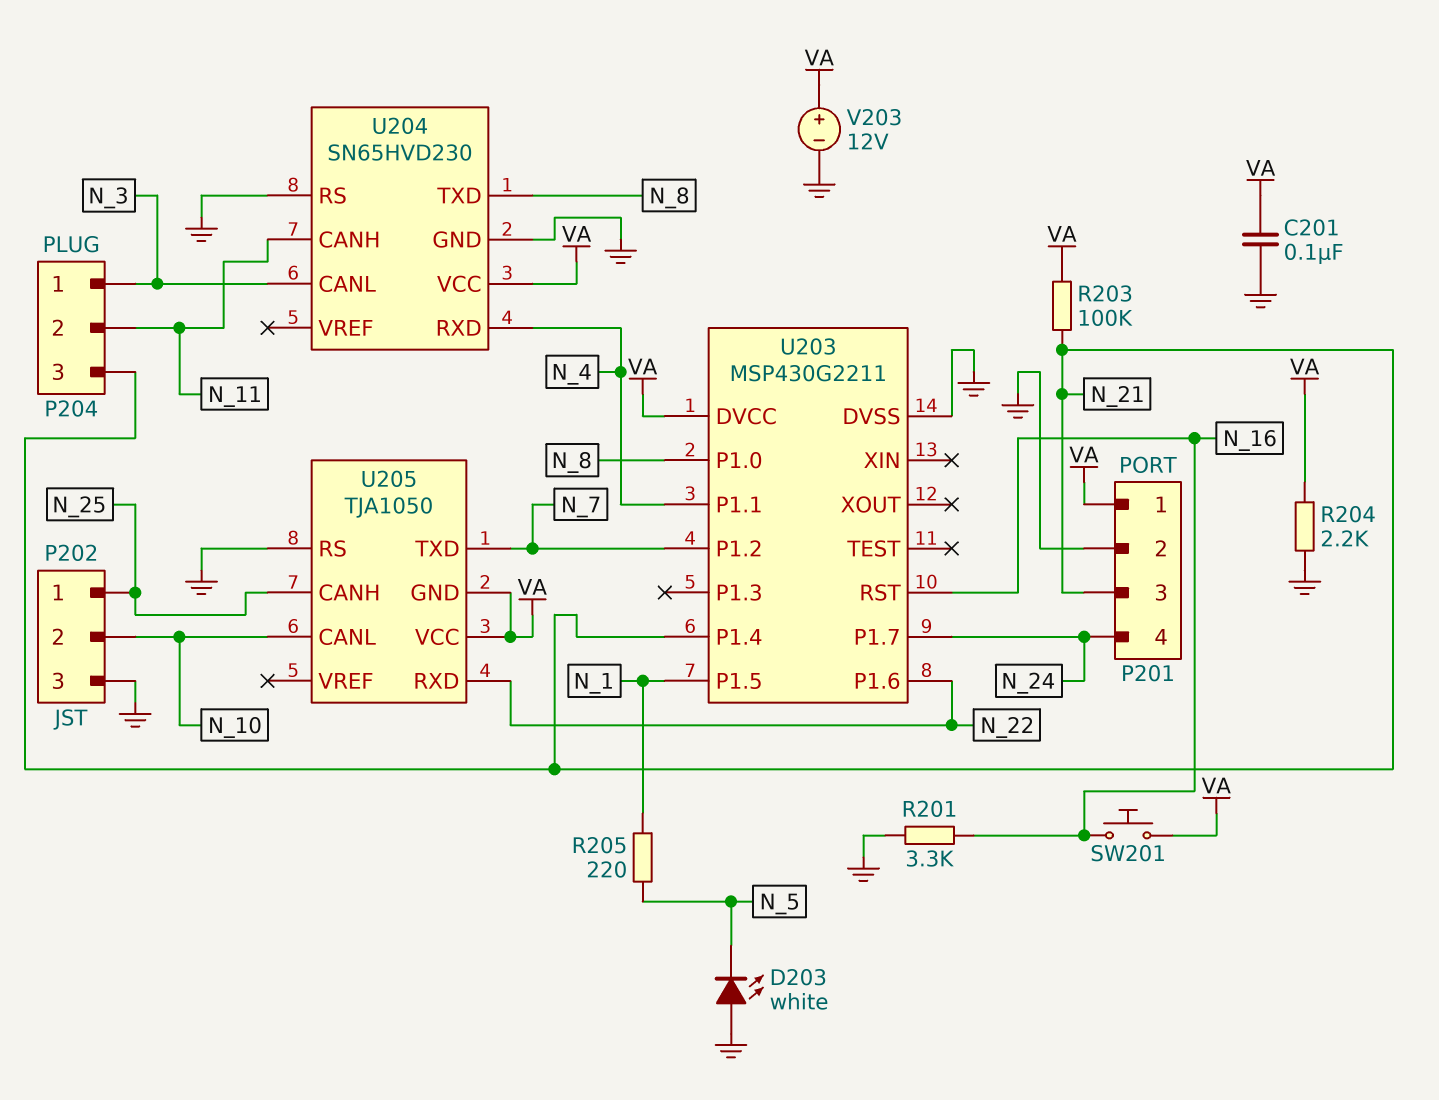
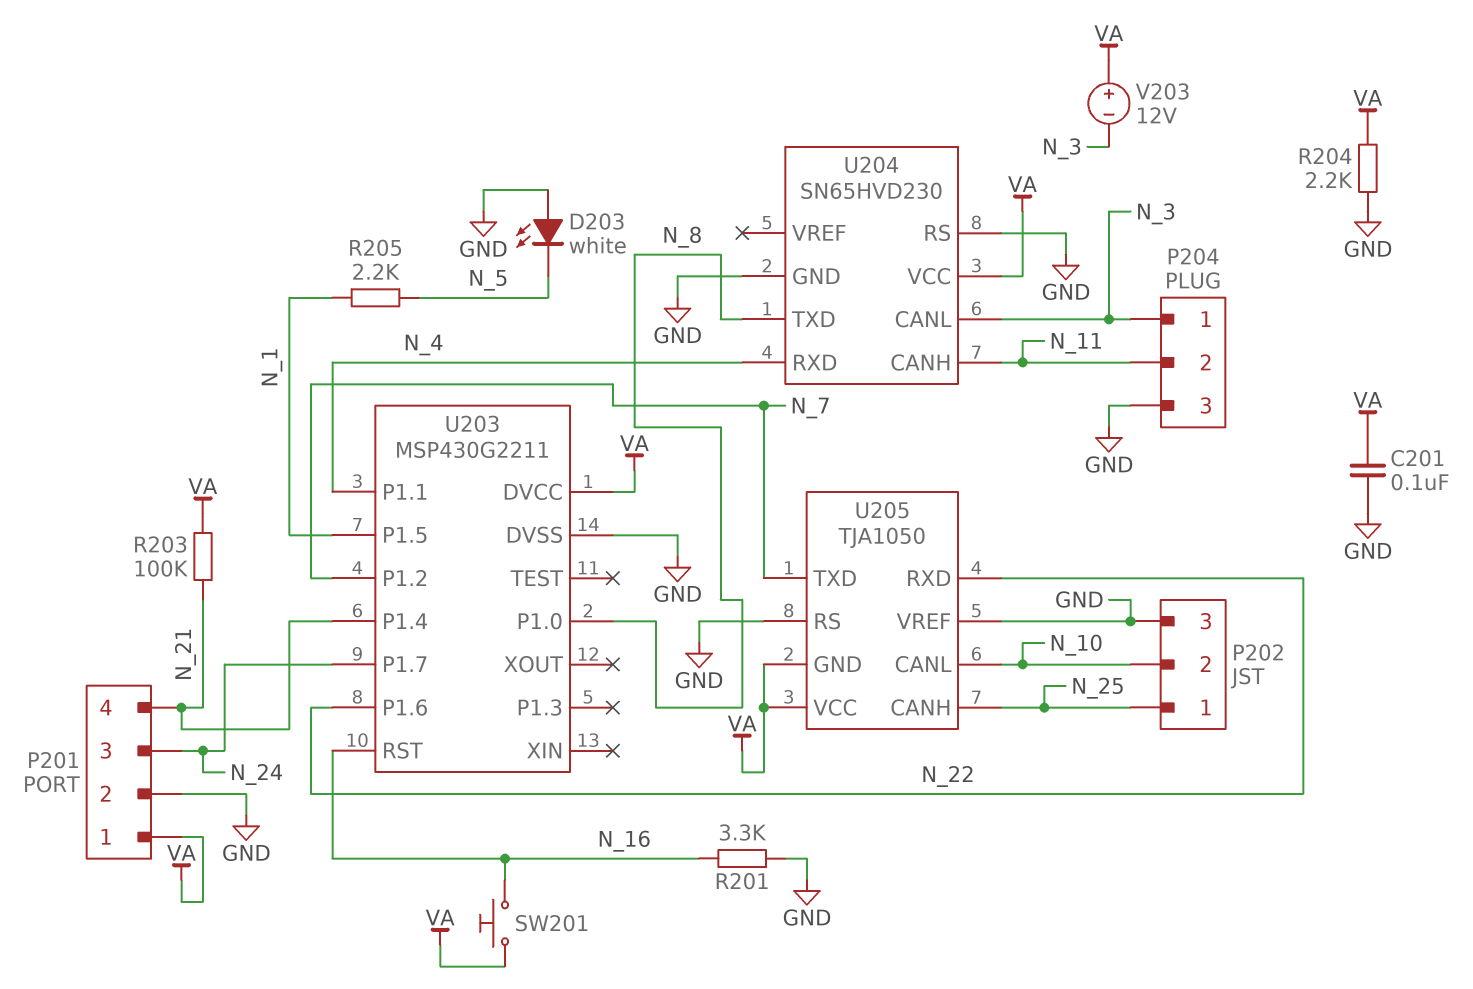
P201 pin 3: N_21 -> N_24
P201 pin 4: N_24 -> N_21
P204 pin 3: N_21 -> GND
R205: 220 (N_1, N_5) -> 2.2k (N_1, N_5)
U205 pin VREF: none -> GND
V203: 12V (plus VA, minus GND) -> 12V (plus VA, minus N_3)

